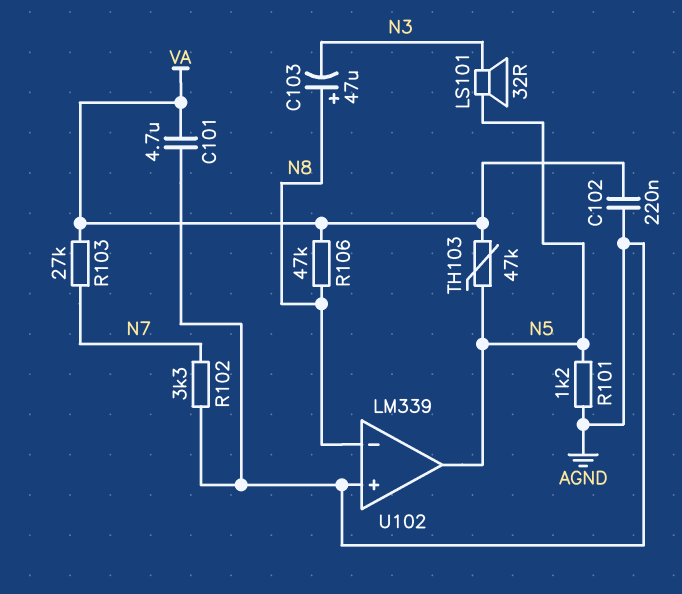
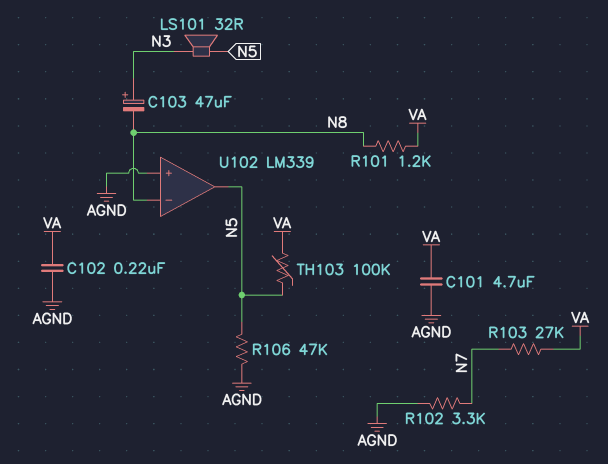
C103: 47uF (plus N8, minus N3) -> 47uF (plus N3, minus N8)
R101: 1.2k (AGND, N5) -> 1.2k (N8, VA)
R106: 47k (N8, VA) -> 47k (AGND, N5)
TH103: 47k (N5, VA) -> 100k (N5, VA)

